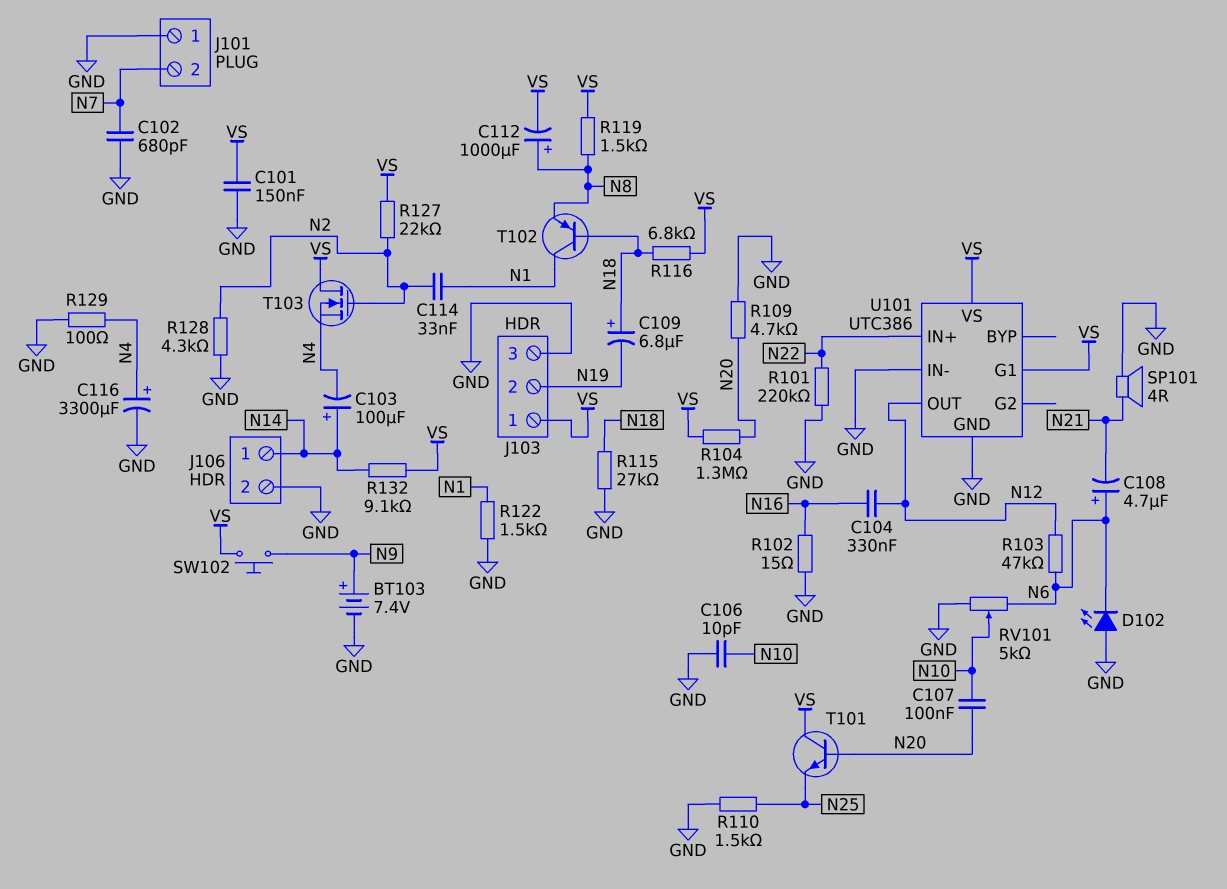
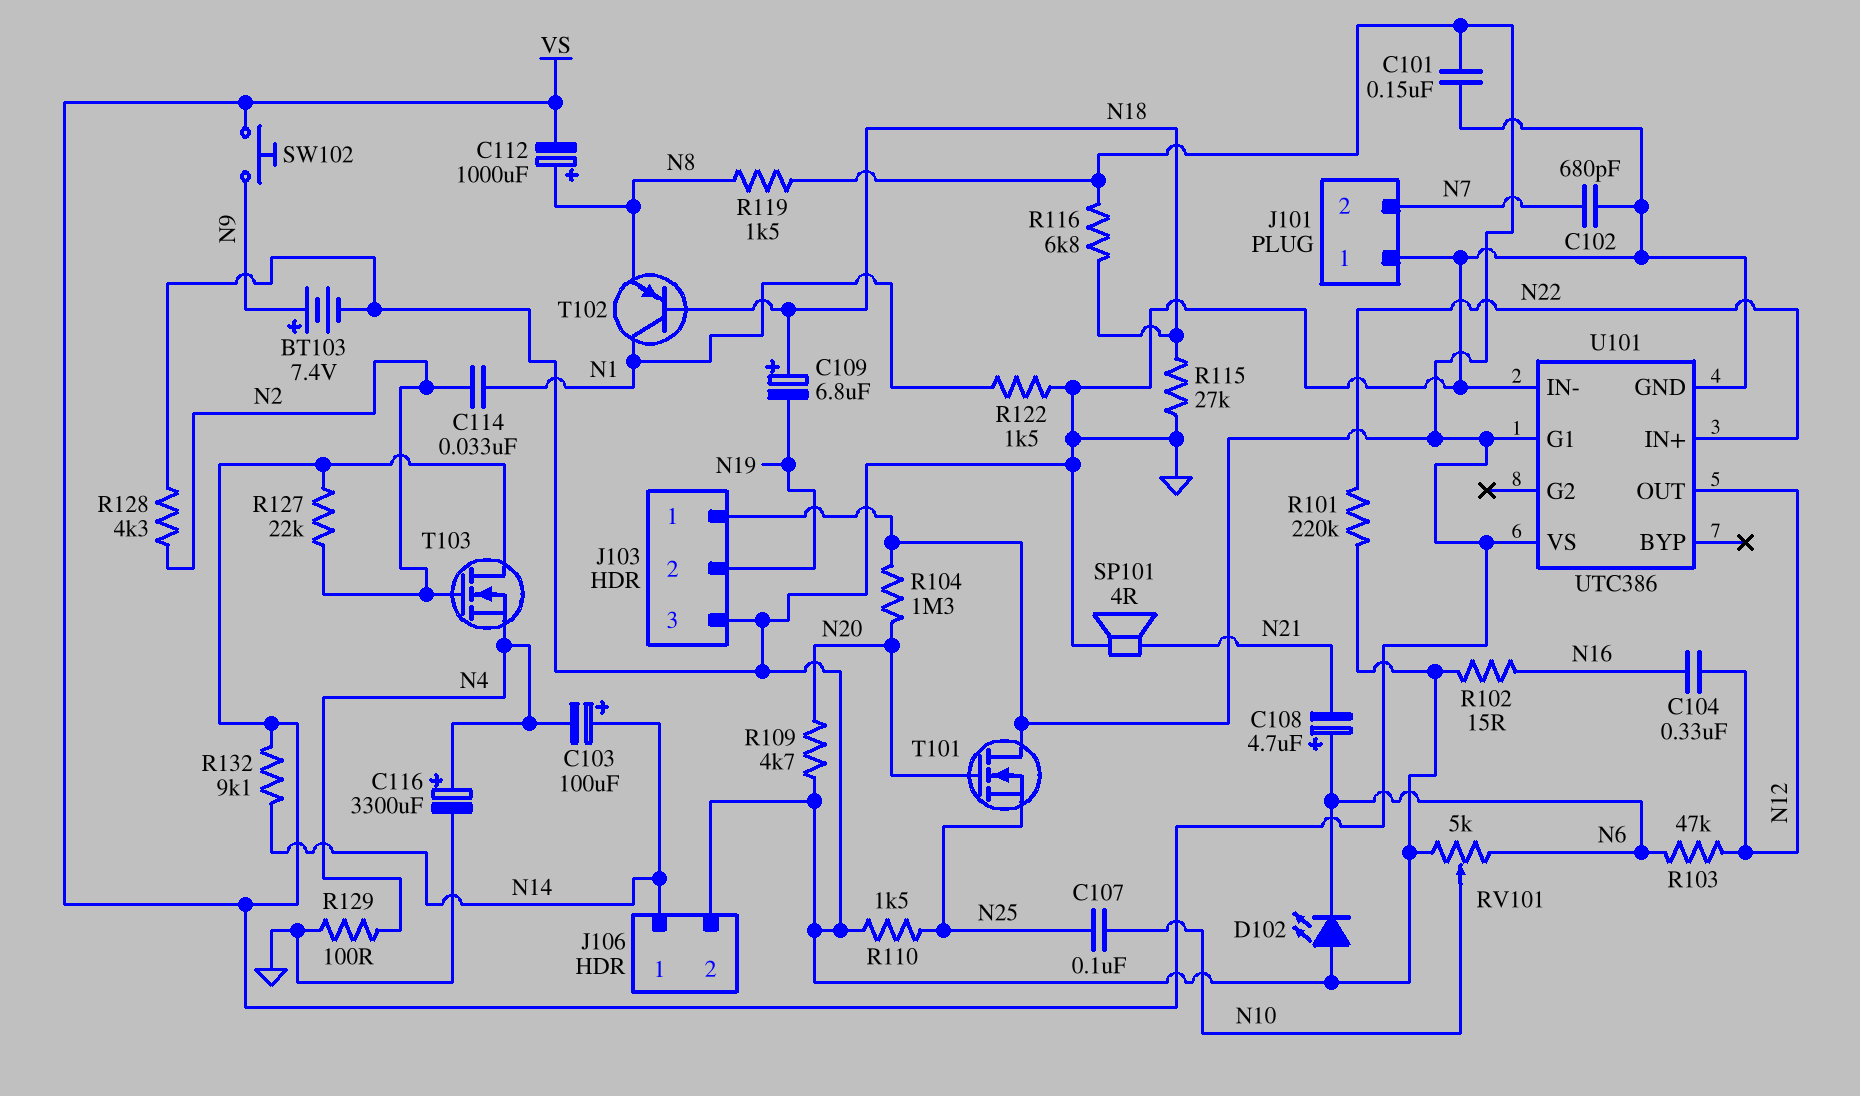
C106: 10pF (GND, N10) -> none
C107: 100nF (N10, N20) -> 100nF (N10, N25)
T101: NPN (B N20, C VS, E N25) -> NMOS (G N20, D VS, S N25)

